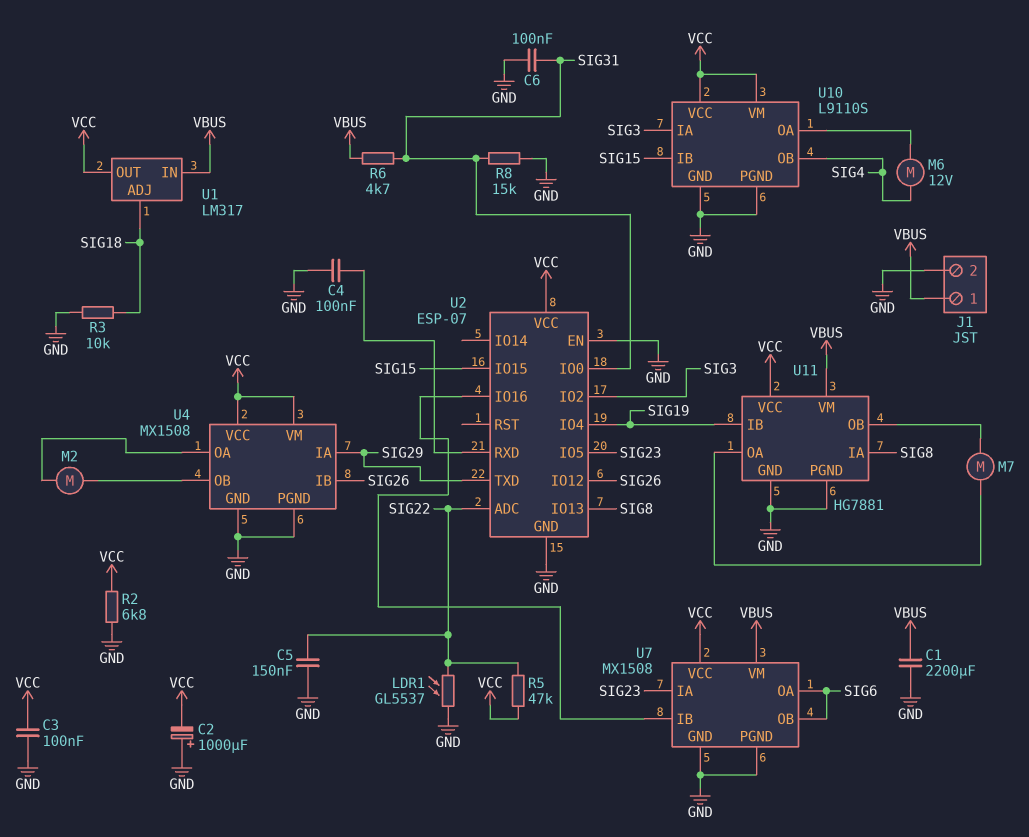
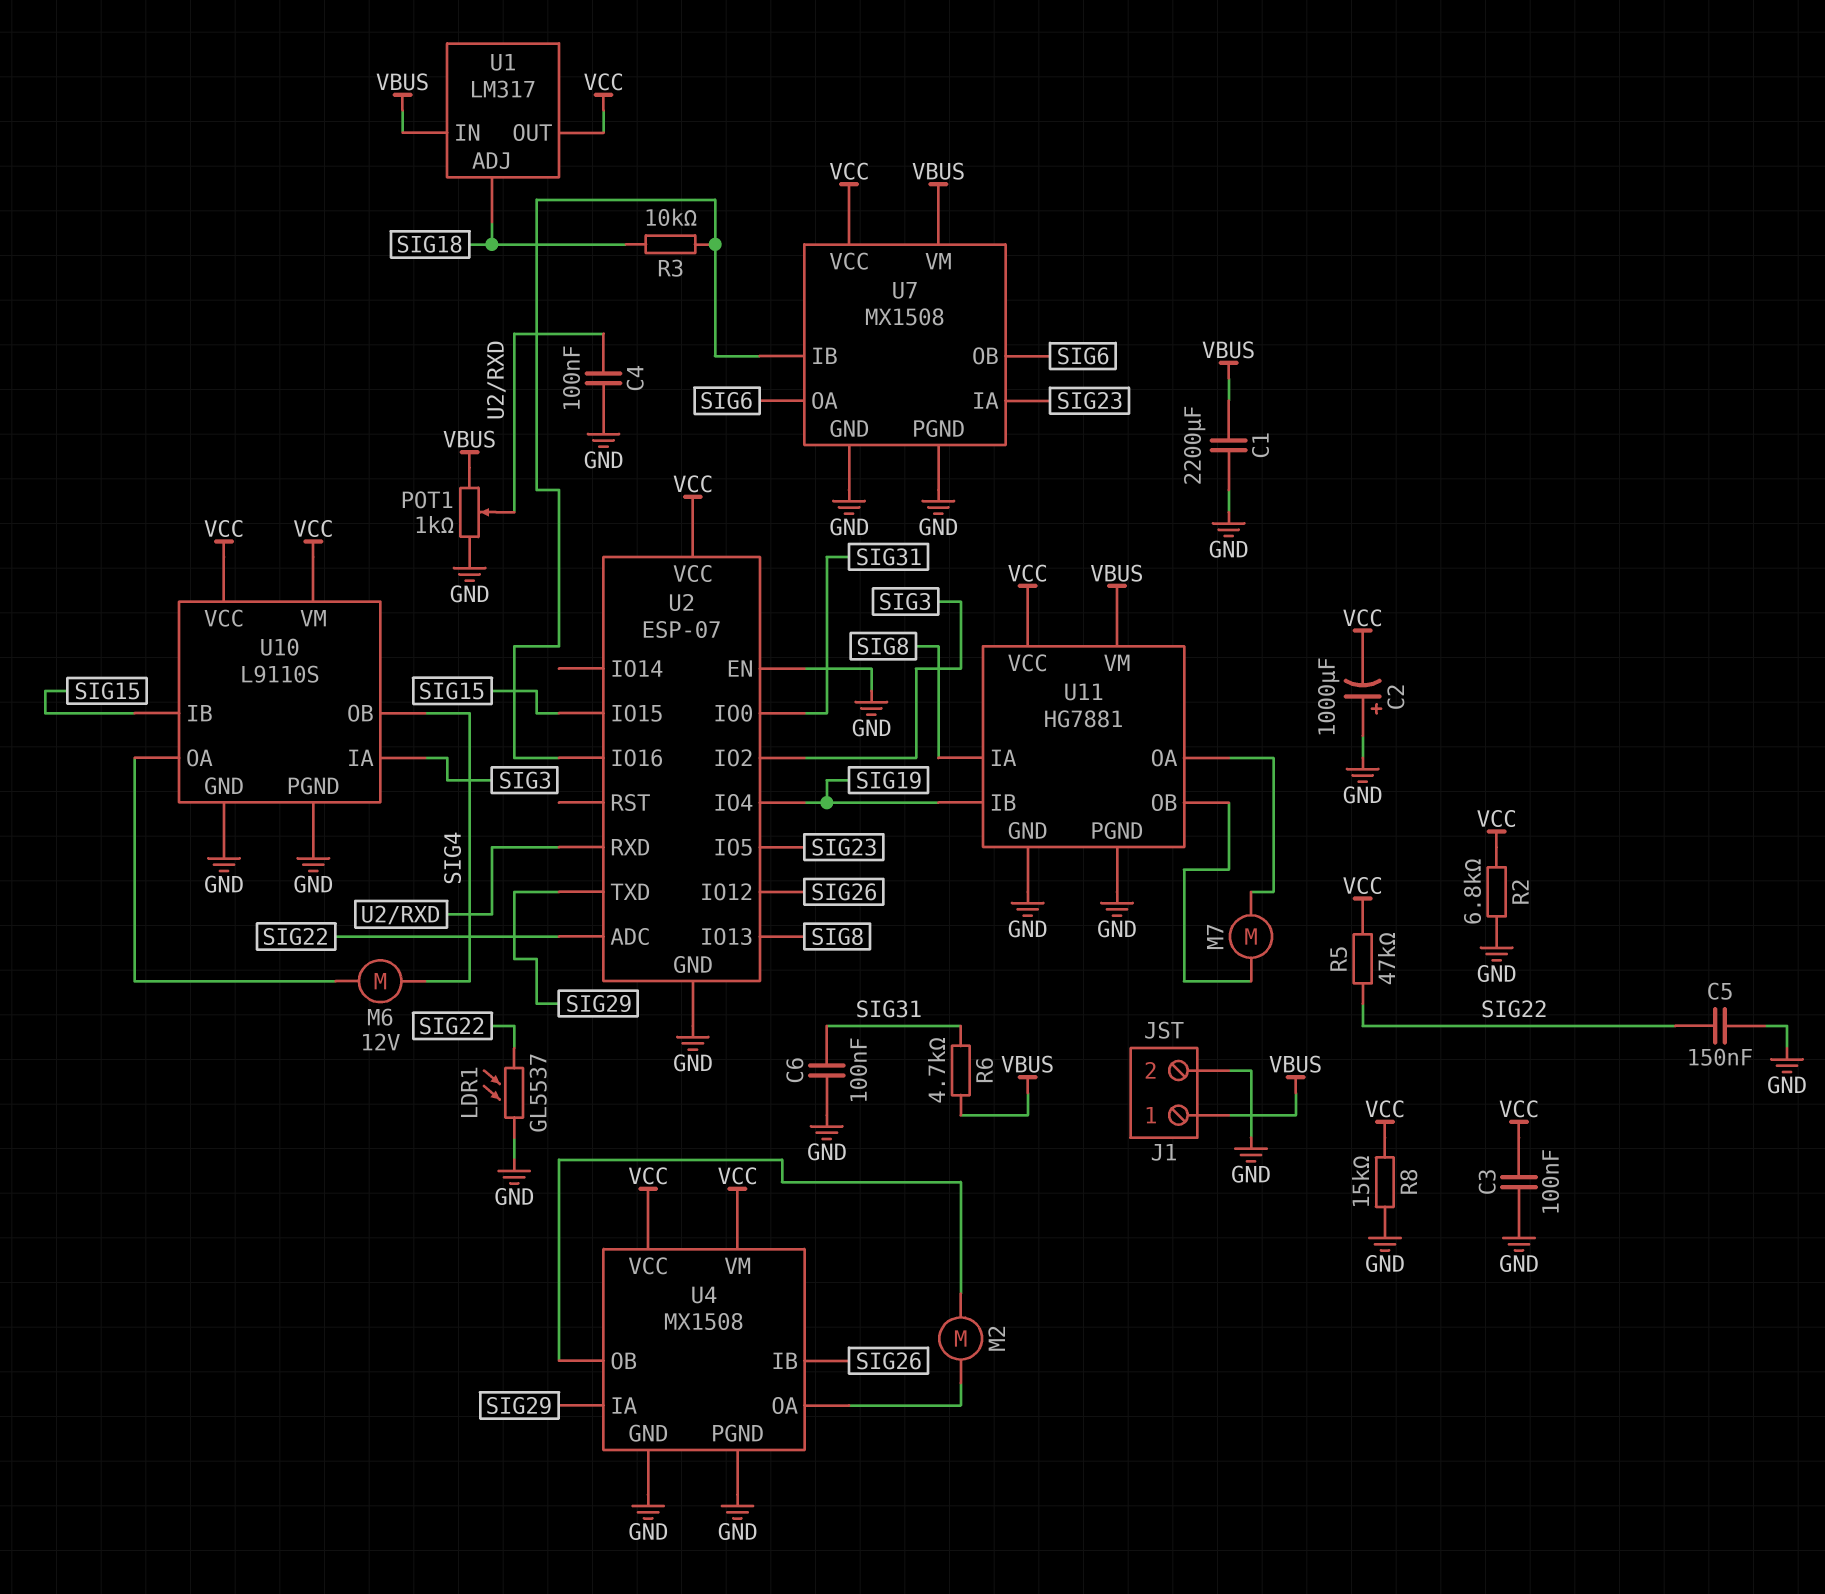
POT1: none -> 1k (GND, VBUS, wiper U2/RXD)
R3: 10k (GND, SIG18) -> 10k (SIG18, U2/IO16)
R8: 15k (GND, SIG31) -> 15k (GND, VCC)

